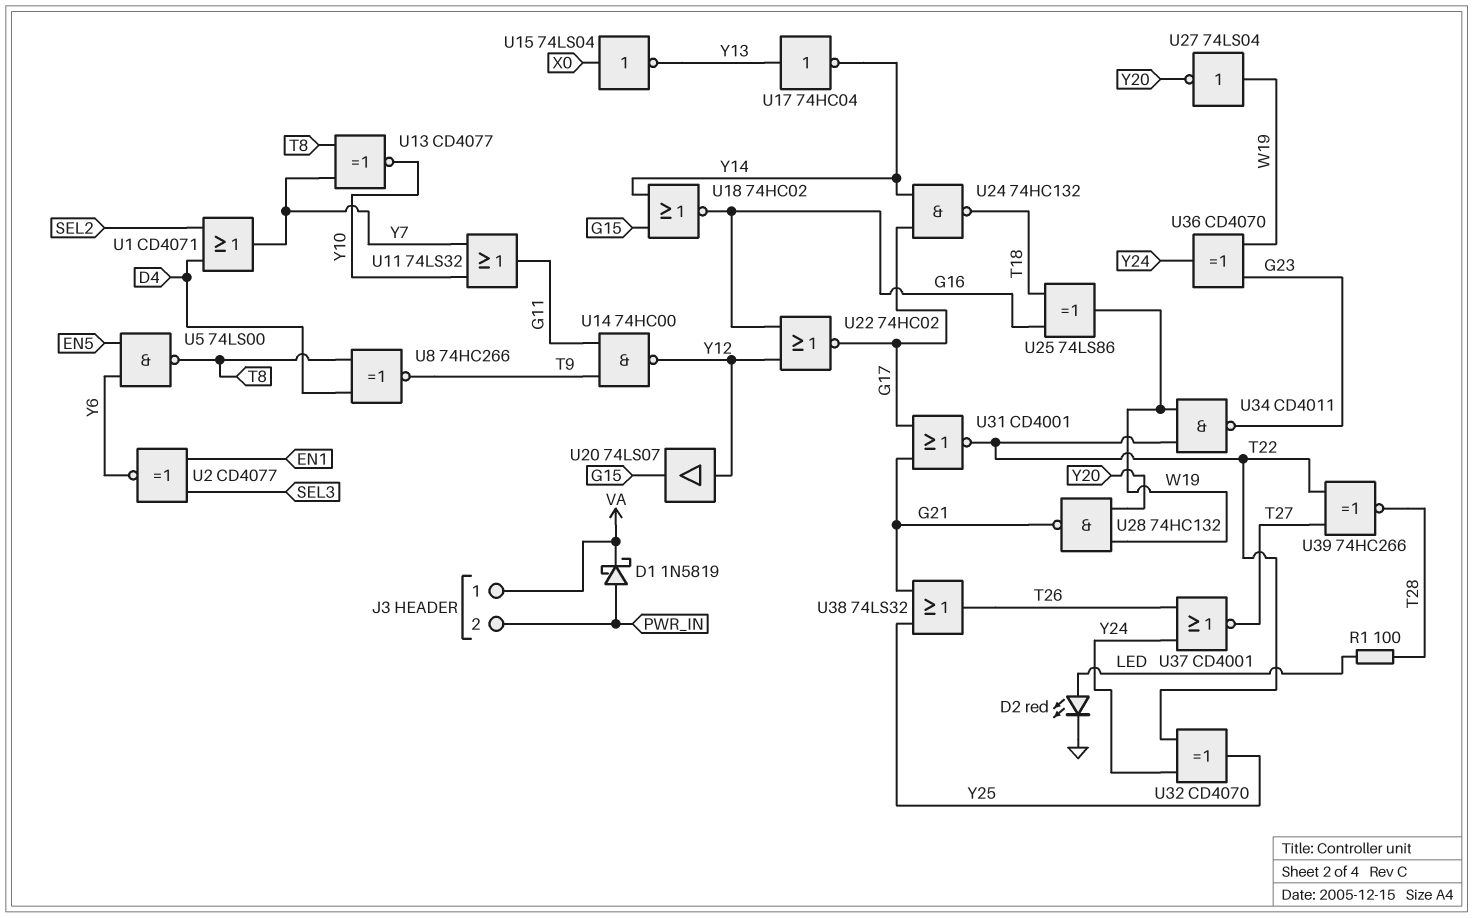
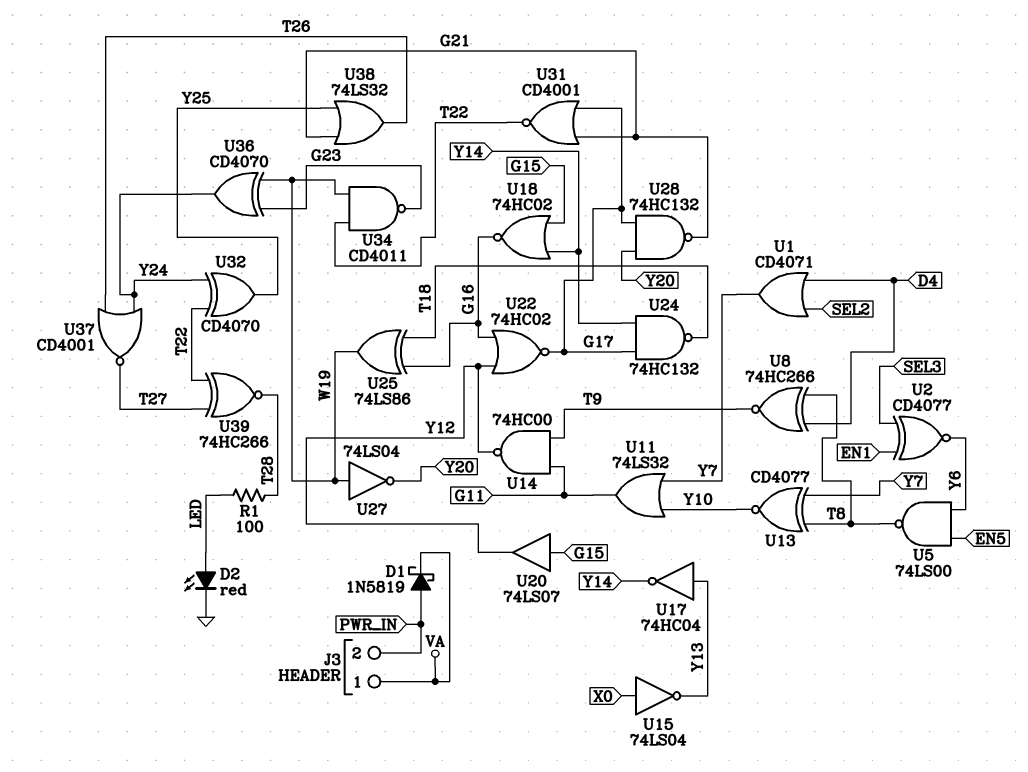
U20: buffer 74LS07 (in Y12, out G15) -> buffer 74LS07 (in G15, out Y12)
U28: NAND 74HC132 (in W19, in Y20, out G21) -> NAND 74HC132 (in G17, in Y20, out G21)

